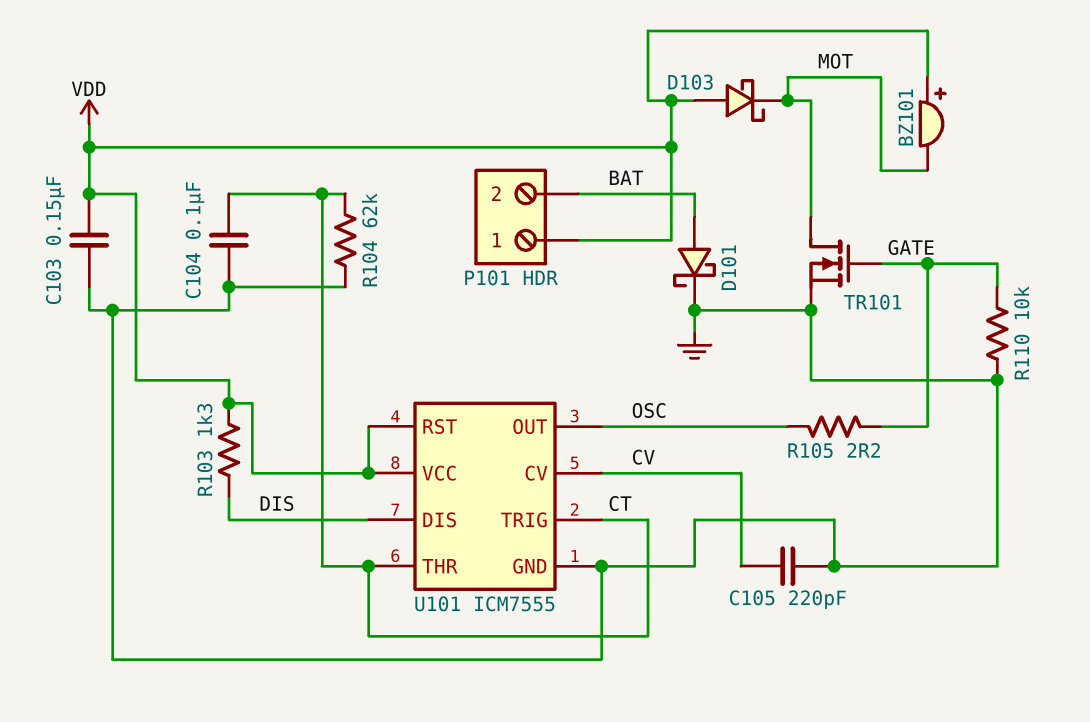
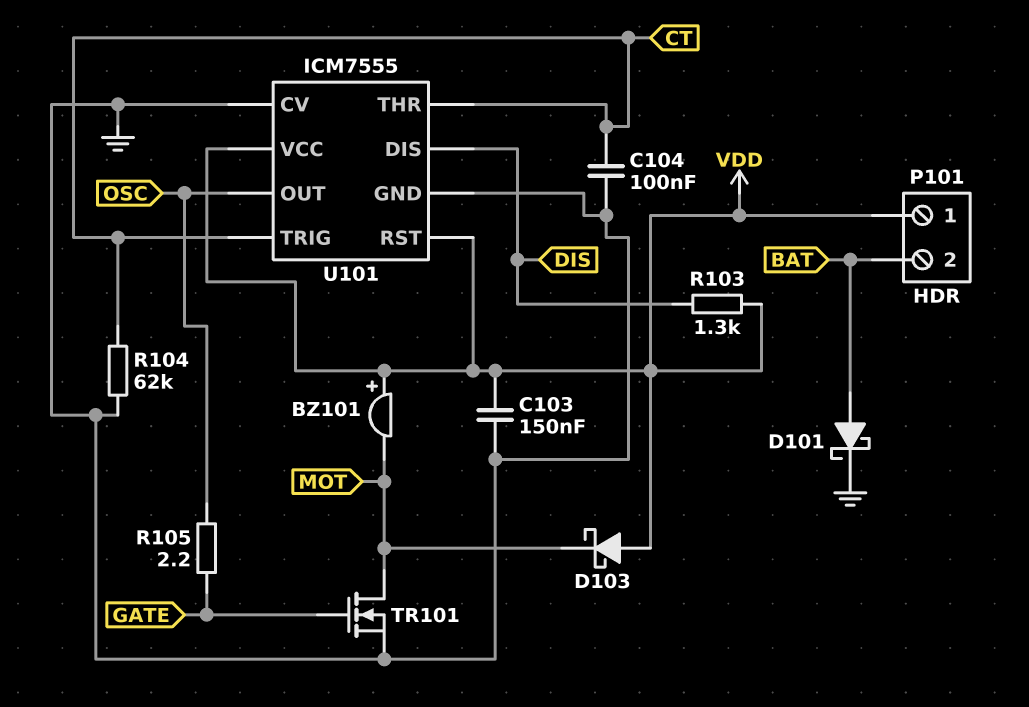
C105: 220pF (CV, GND) -> none
R110: 10k (GATE, GND) -> none
U101 pin CV: CV -> GND

